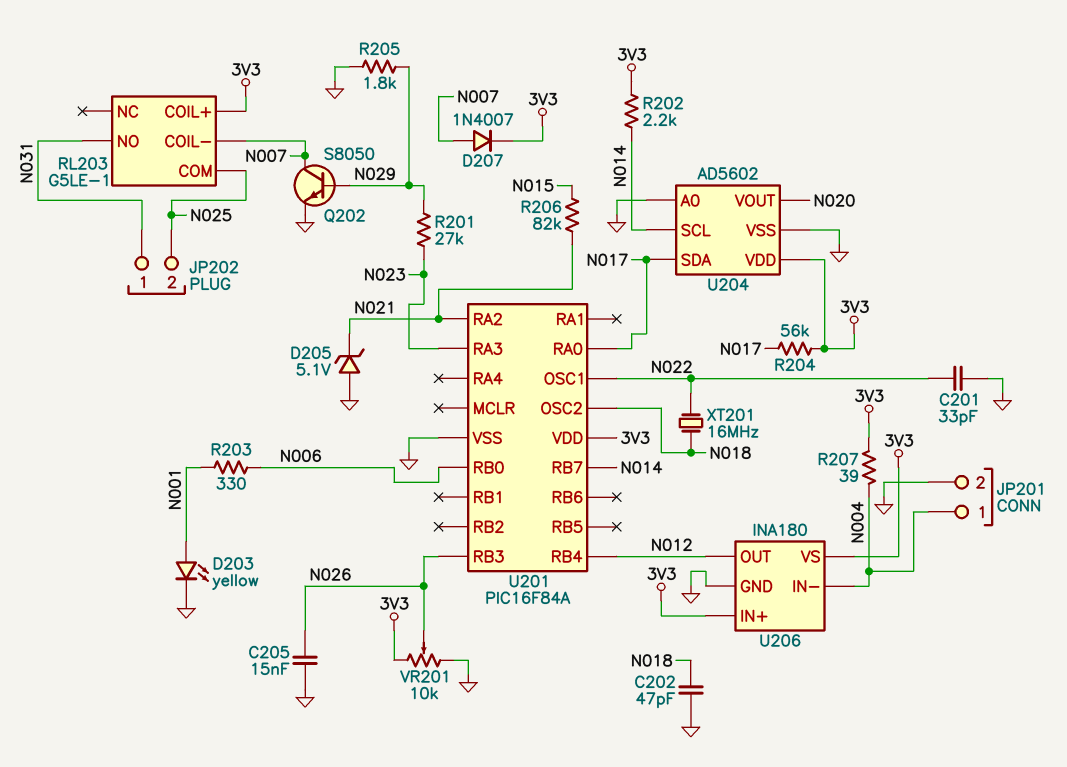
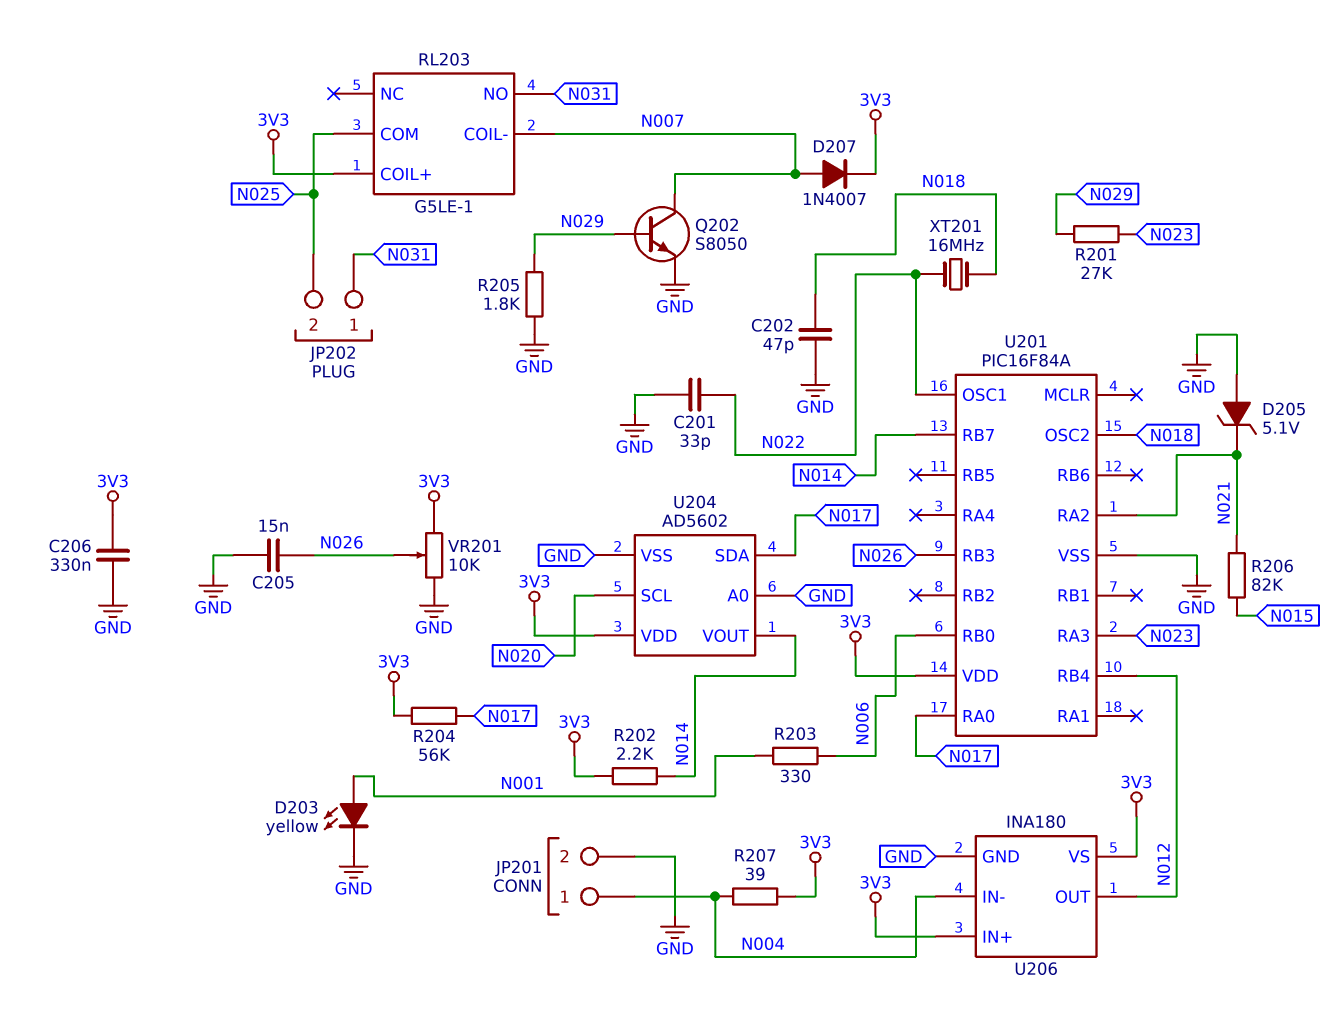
C206: none -> 330nF (3V3, GND)
U204 pin SCL: N014 -> N020
U204 pin VOUT: N020 -> N014

